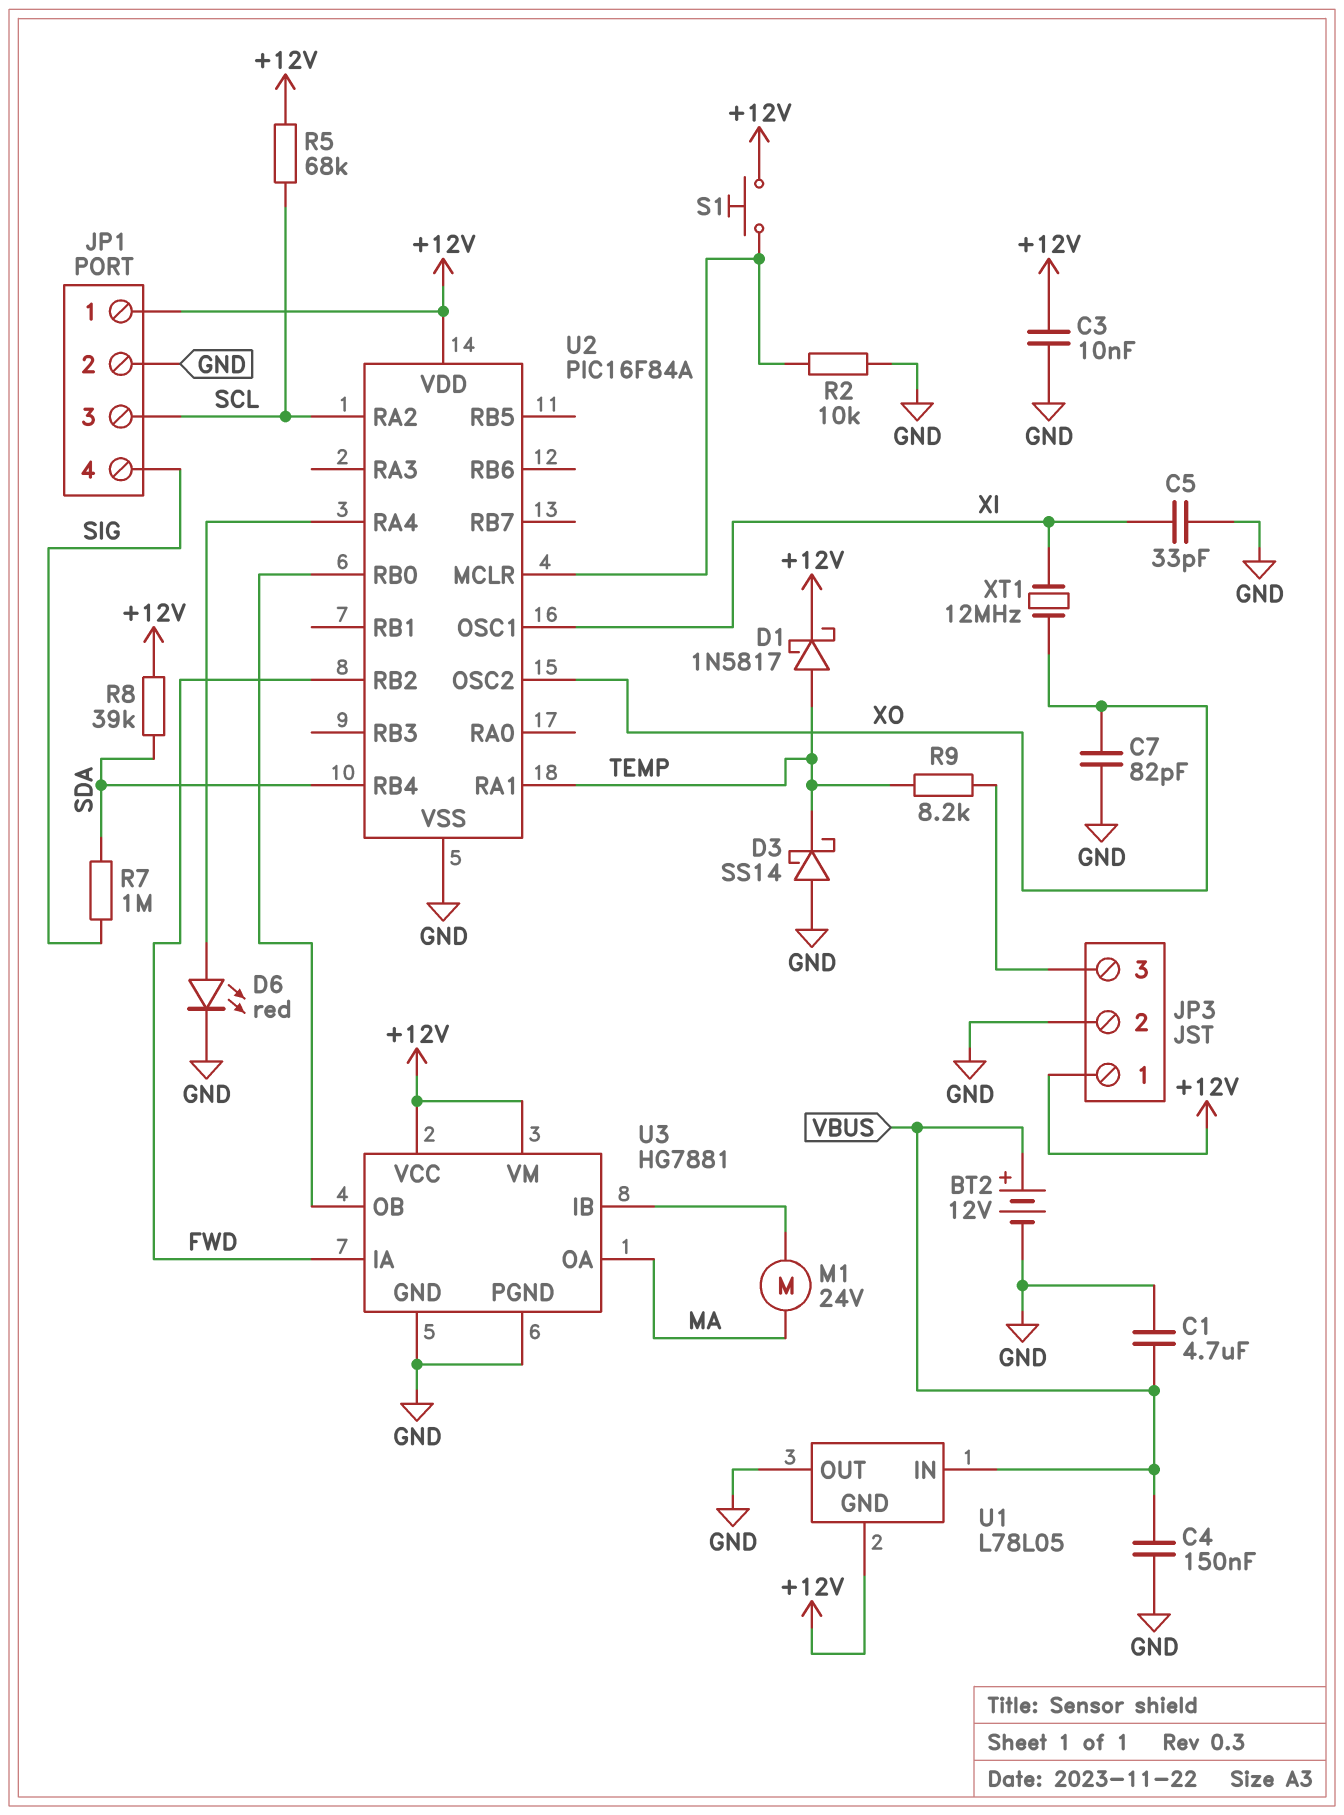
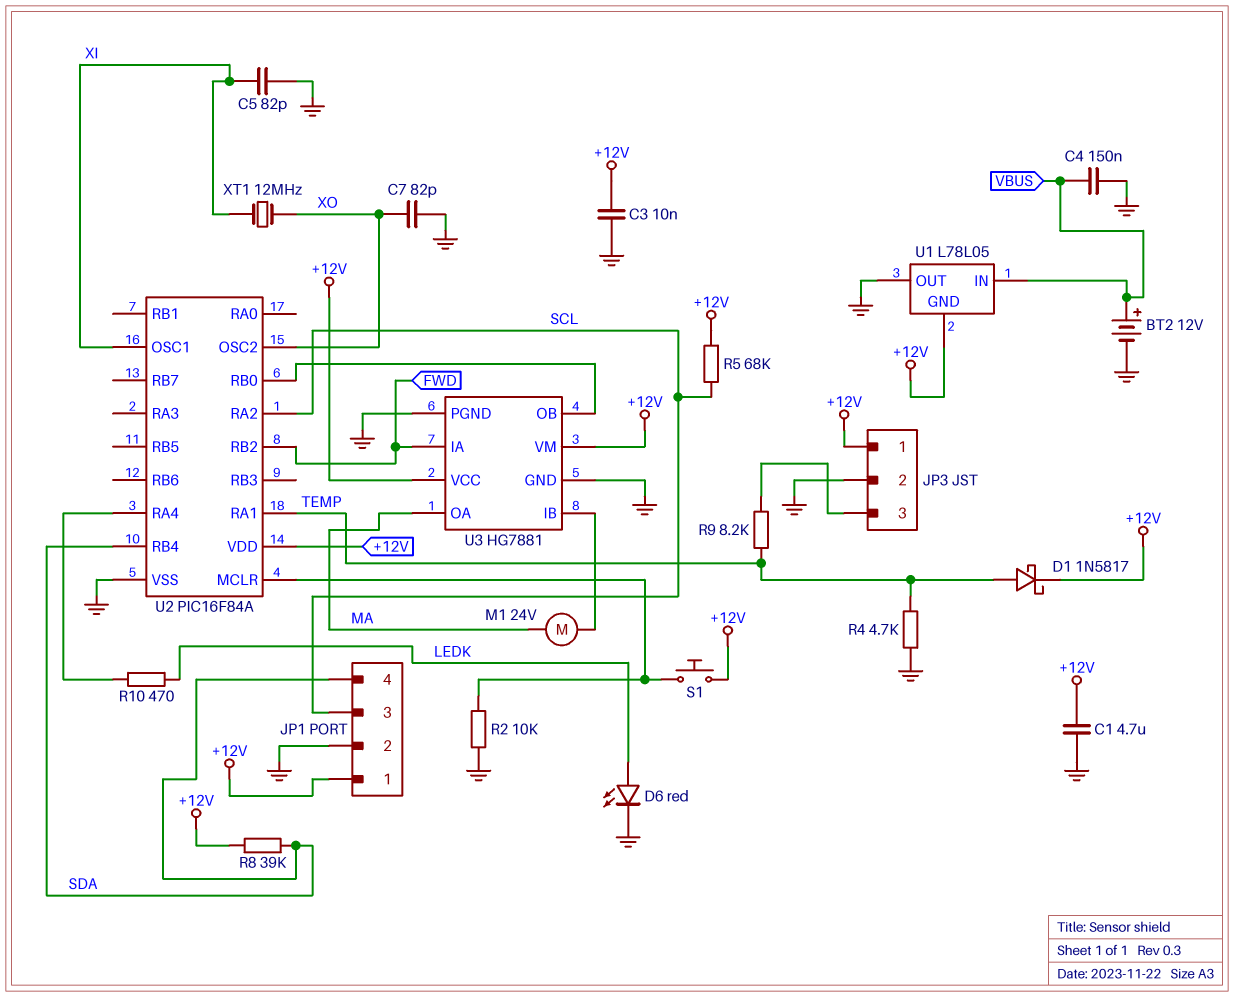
C1: 4.7uF (GND, VBUS) -> 4.7uF (+12V, GND)
C5: 33pF (GND, XI) -> 82pF (GND, XI)
D3: schottky SS14 (A GND, K TEMP) -> none
D6: LED red (A U2/RA4, K GND) -> LED red (A LEDK, K GND)
JP1 pin 4: SIG -> SDA
R4: none -> 4.7k (GND, TEMP)
R7: 1M (SDA, SIG) -> none
R10: none -> 470 (LEDK, U2/RA4)

